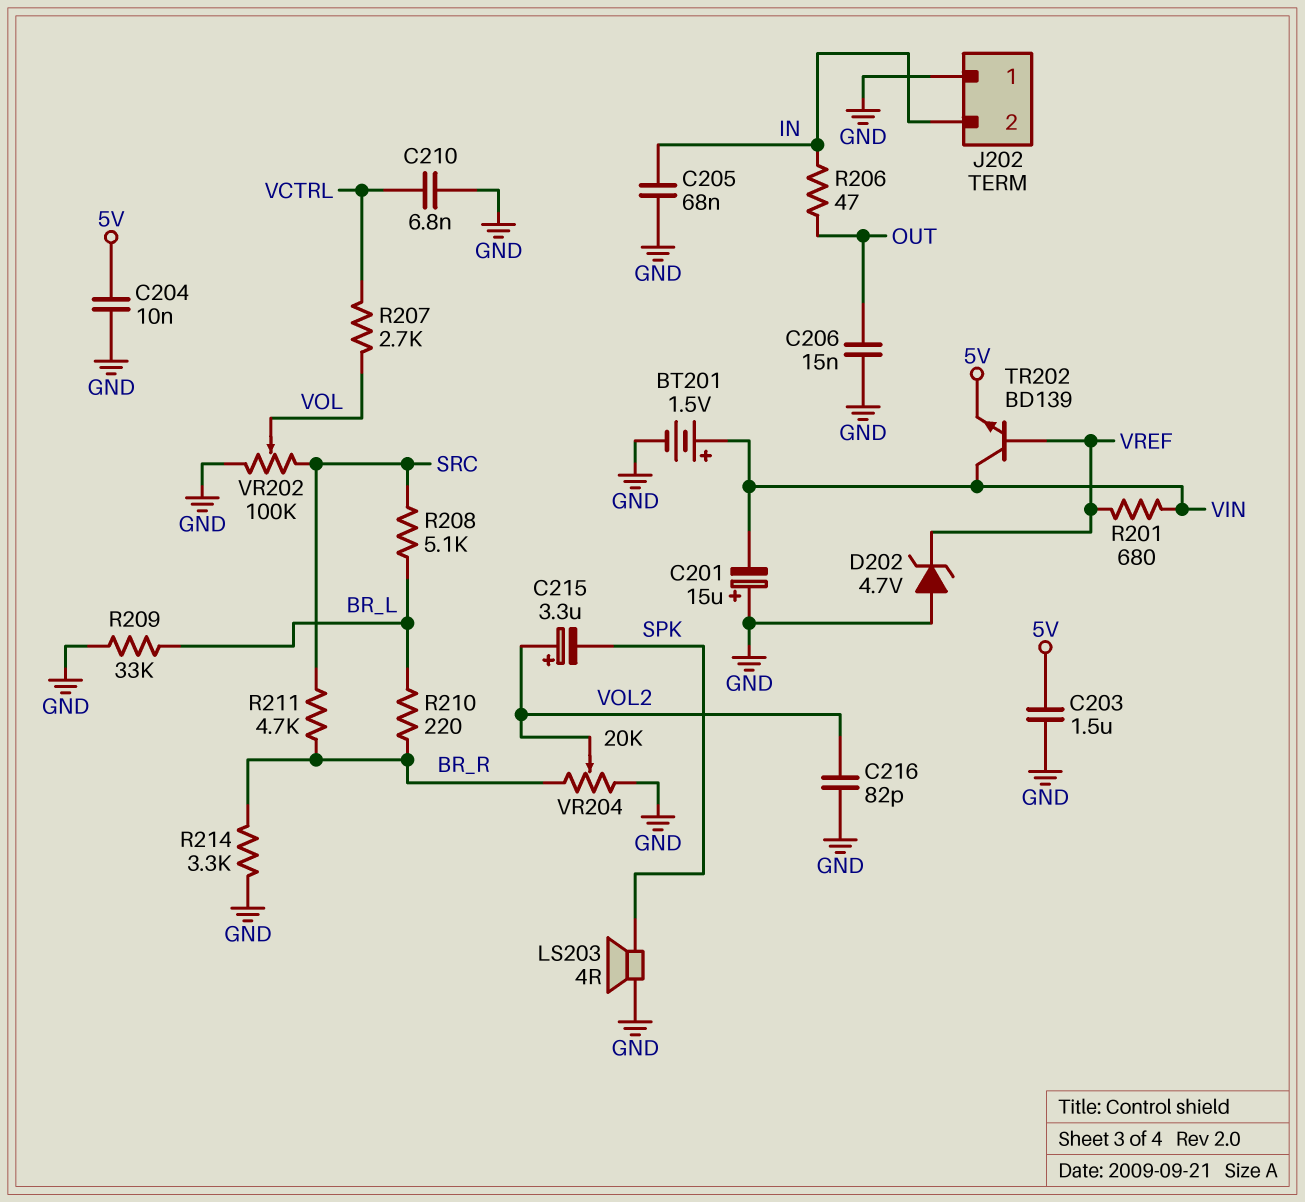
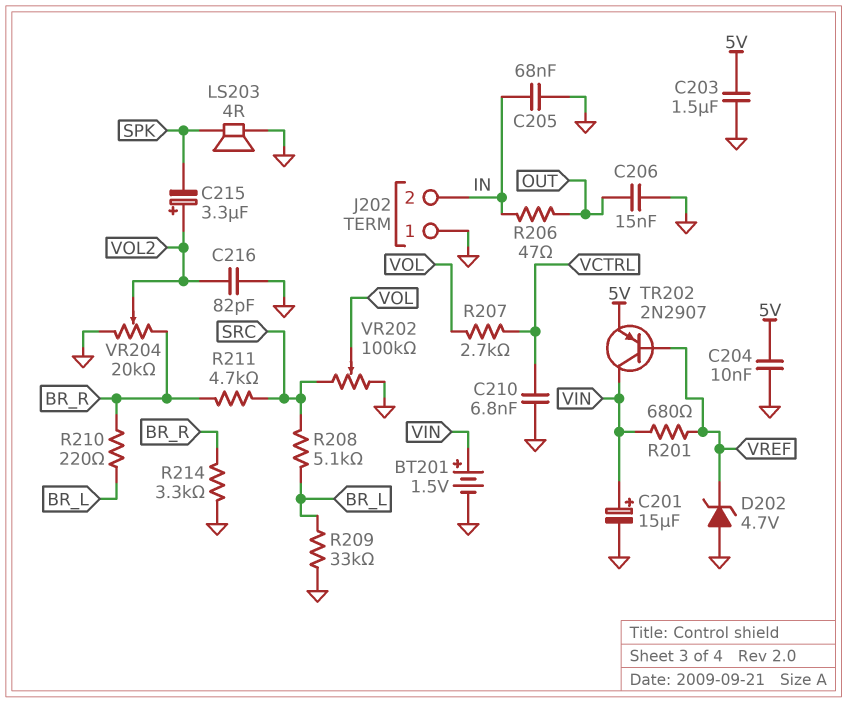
C201: 15uF (plus GND, minus VIN) -> 15uF (plus VIN, minus GND)
TR202: NPN BD139 (B VREF, C VIN, E 5V) -> PNP 2N2907 (B VREF, C VIN, E 5V)

